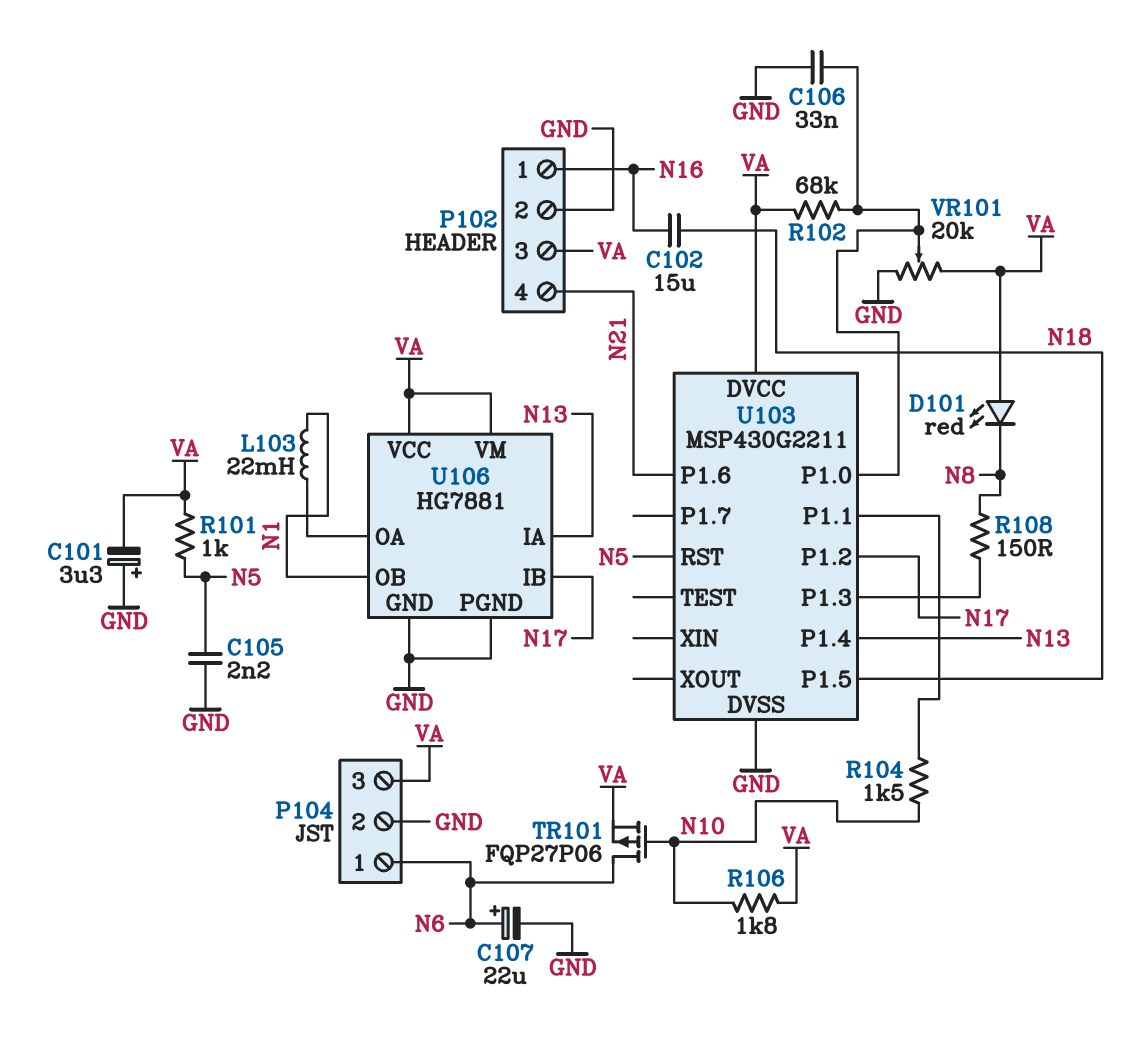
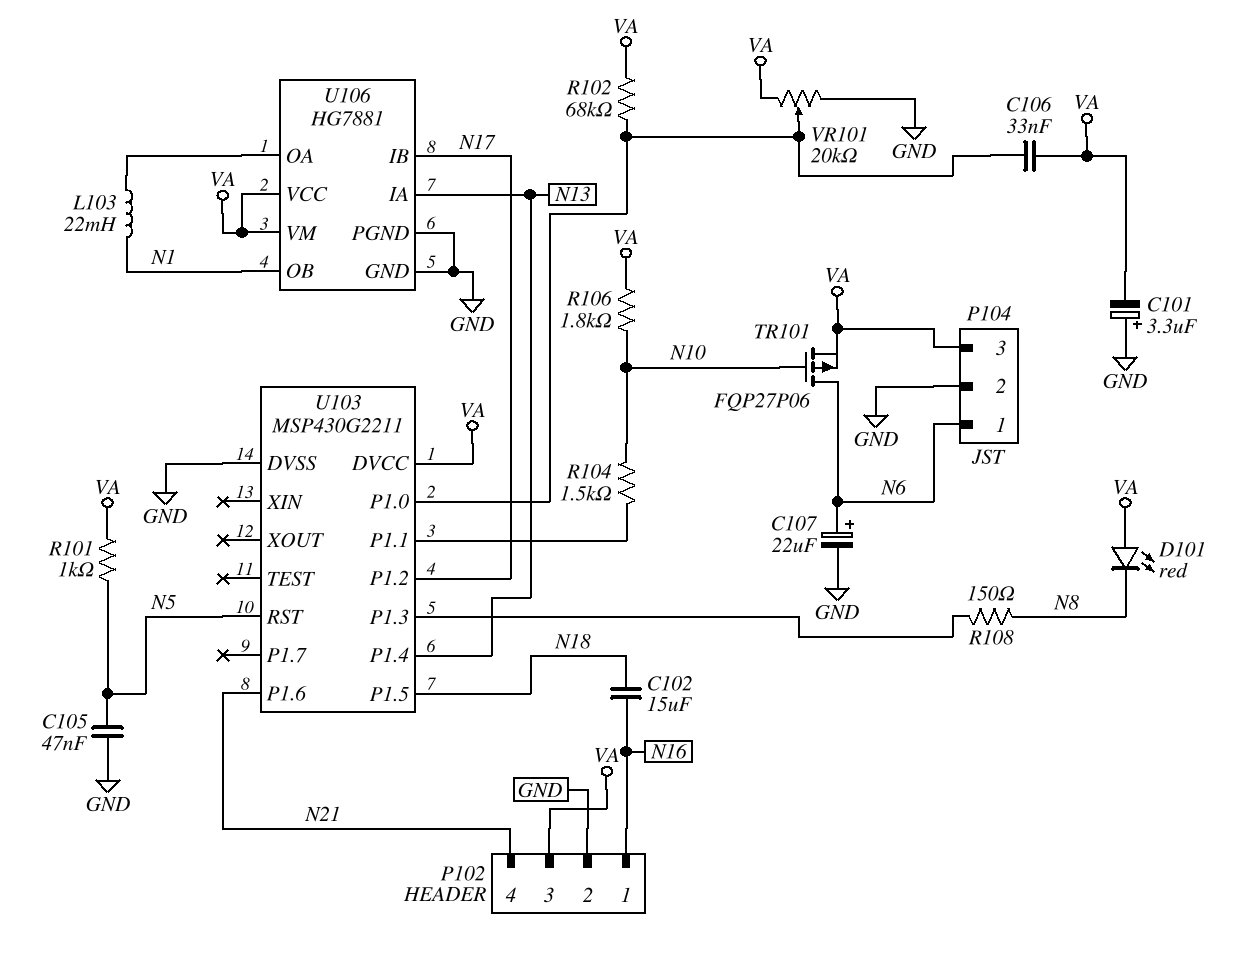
C105: 2.2nF (GND, N5) -> 47nF (GND, N5)
C106: 33nF (GND, U103/P1.0) -> 33nF (U103/P1.0, VA)

